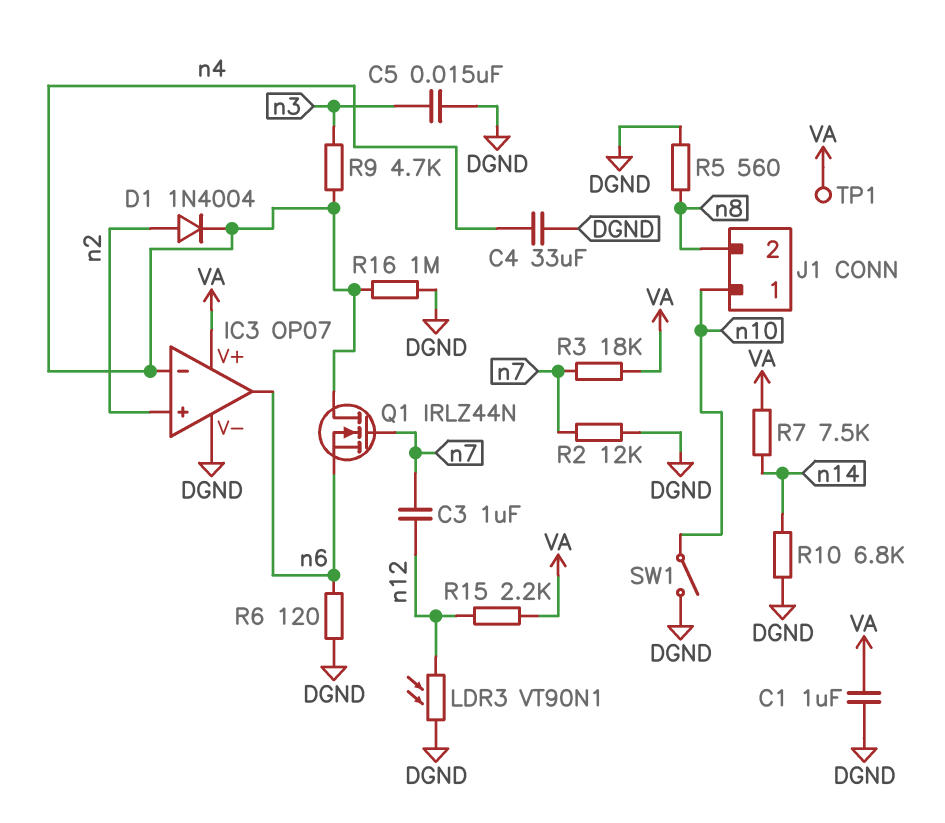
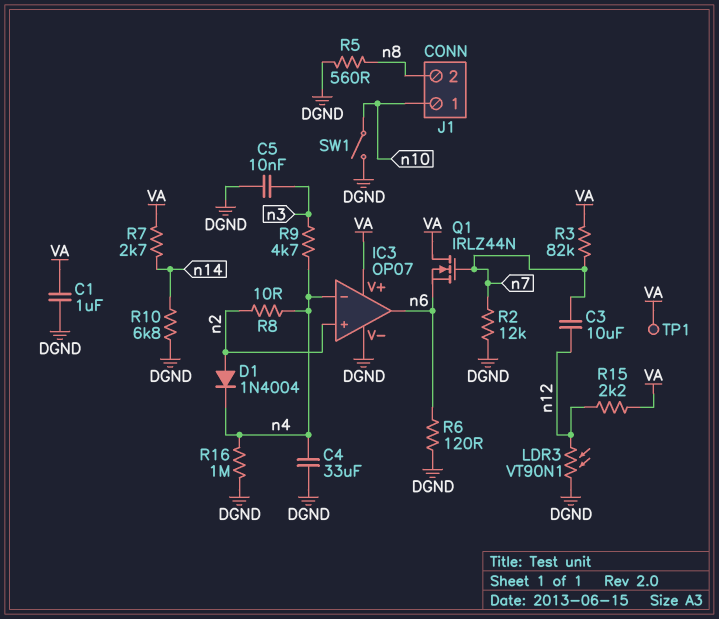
C3: 1uF (n7, n12) -> 10uF (n7, n12)
C5: 15nF (DGND, n3) -> 10nF (DGND, n3)
Q1: NMOS IRLZ44N (G n7, D n4, S n6) -> NMOS IRLZ44N (G n7, D VA, S n6)
R3: 18k (VA, n7) -> 82k (VA, n7)
R7: 7.5k (VA, n14) -> 2.7k (VA, n14)
R8: none -> 10 (n2, n4)

